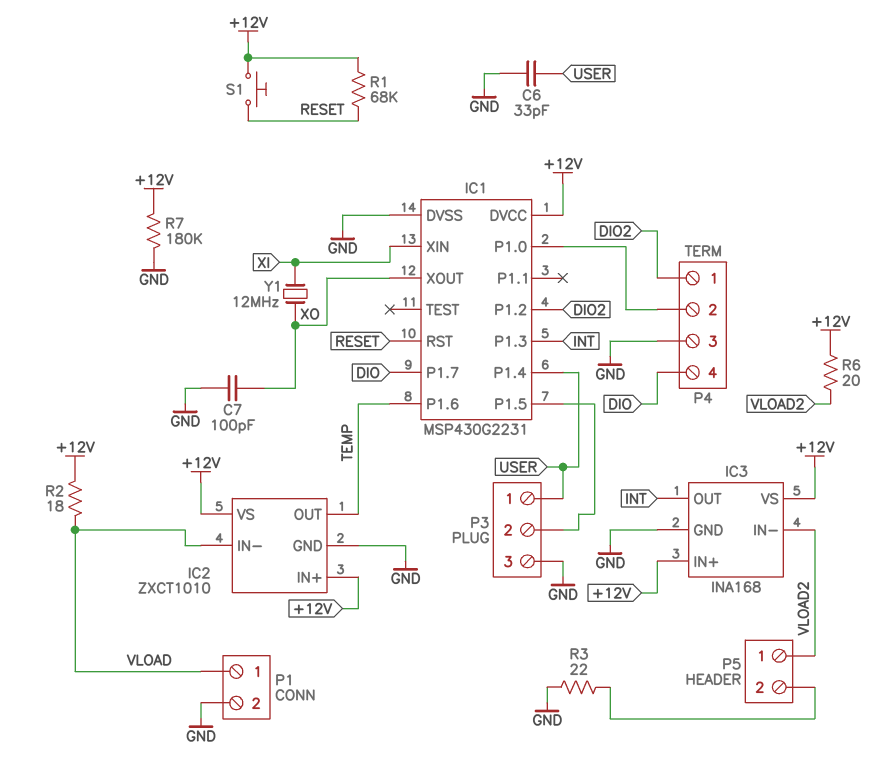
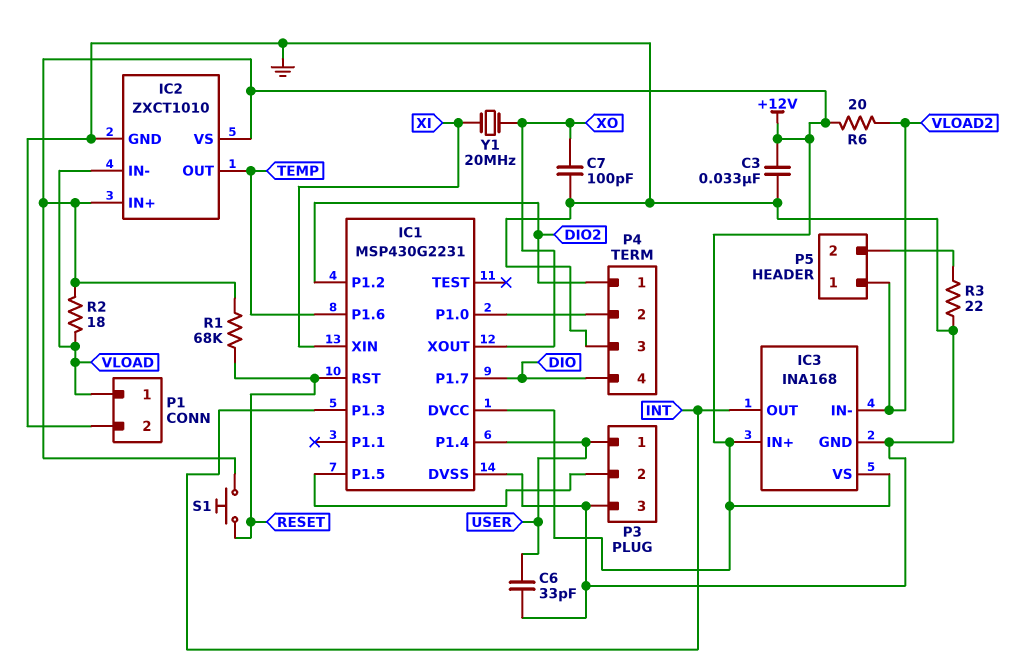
C3: none -> 33nF (+12V, GND)
R7: 180k (+12V, GND) -> none
Y1: 12MHz (XI, XO) -> 20MHz (XI, XO)

